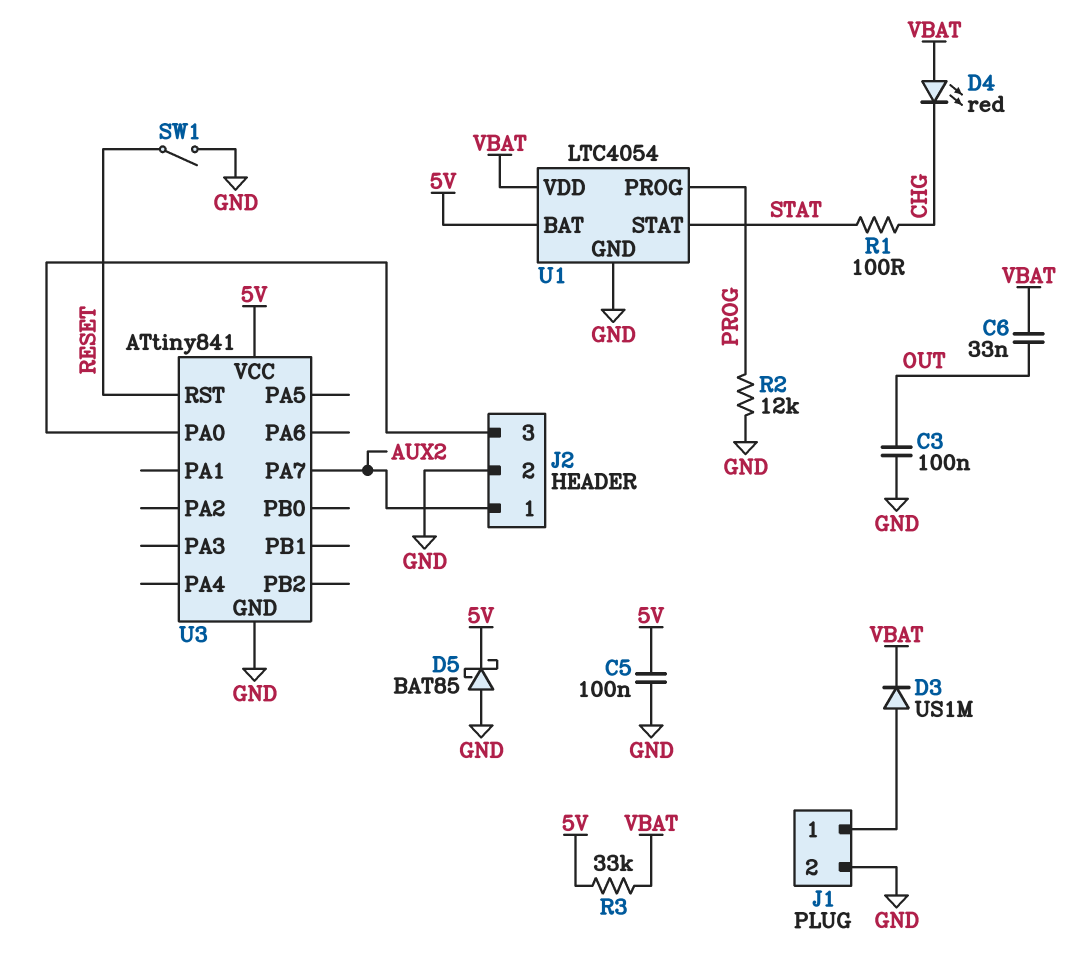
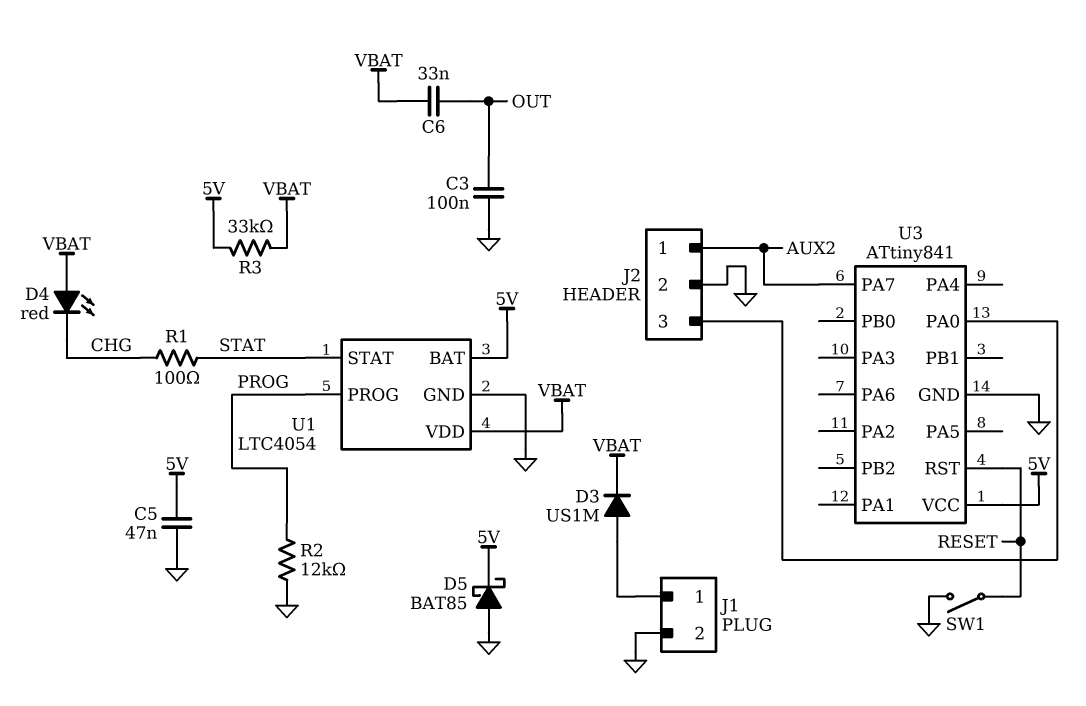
C5: 100nF (5V, GND) -> 47nF (5V, GND)

